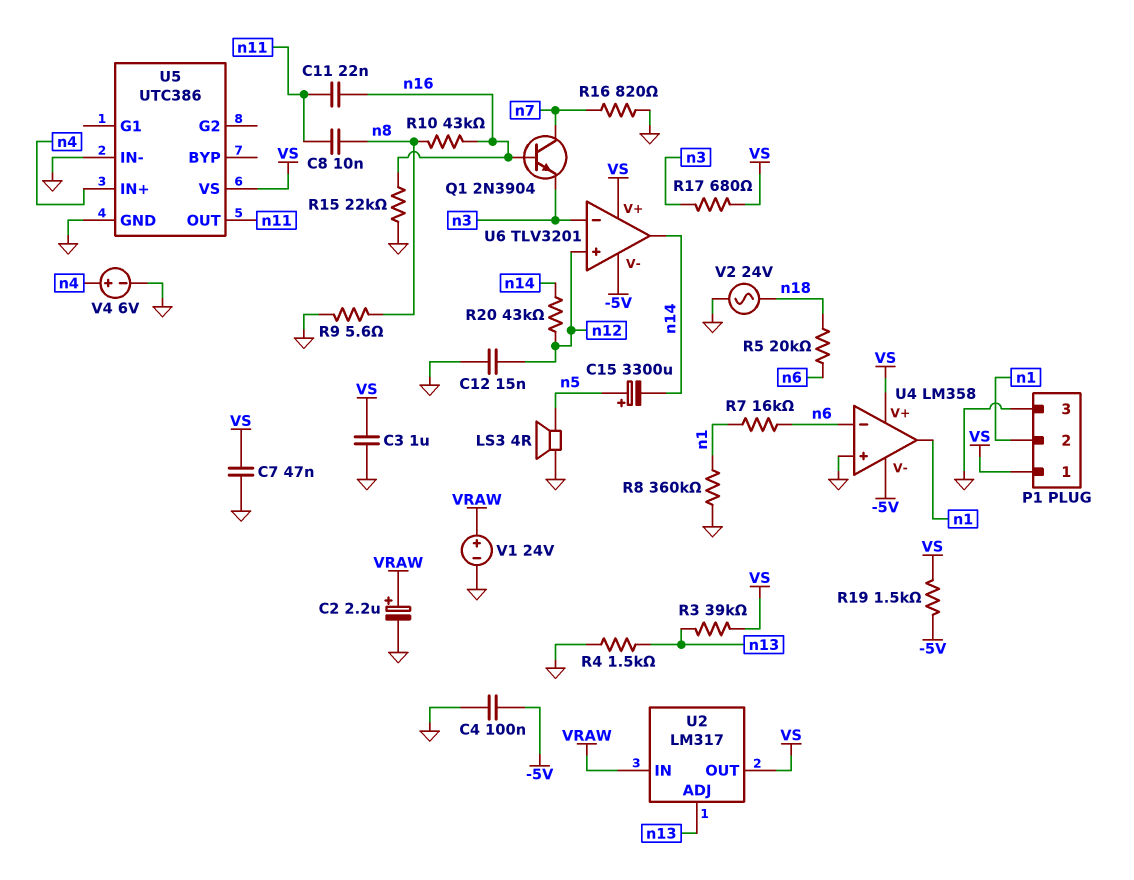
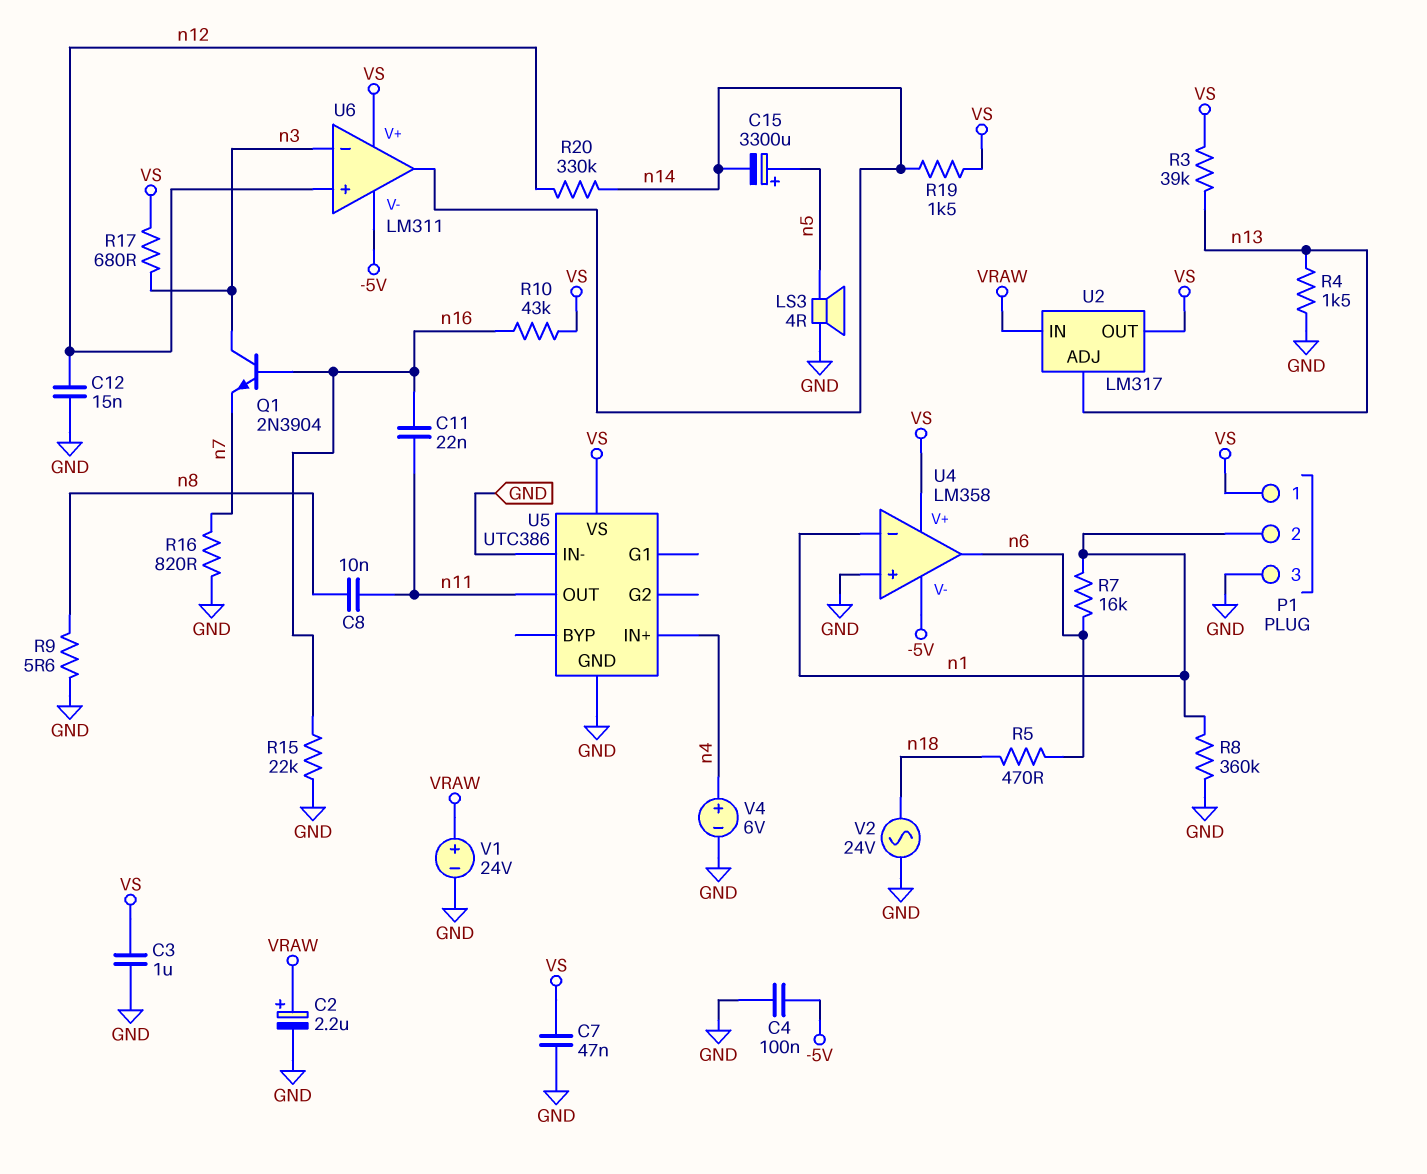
Q1: NPN 2N3904 (B n16, C n7, E n3) -> NPN 2N3904 (B n16, C n3, E n7)
R5: 20k (n6, n18) -> 470 (n6, n18)
R10: 43k (n8, n16) -> 43k (VS, n16)
R19: 1.5k (-5V, VS) -> 1.5k (VS, n14)
R20: 43k (n12, n14) -> 330k (n12, n14)
U4 pin in-: n6 -> n1
U4 pin out: n1 -> n6
U6: TLV3201 -> LM311

